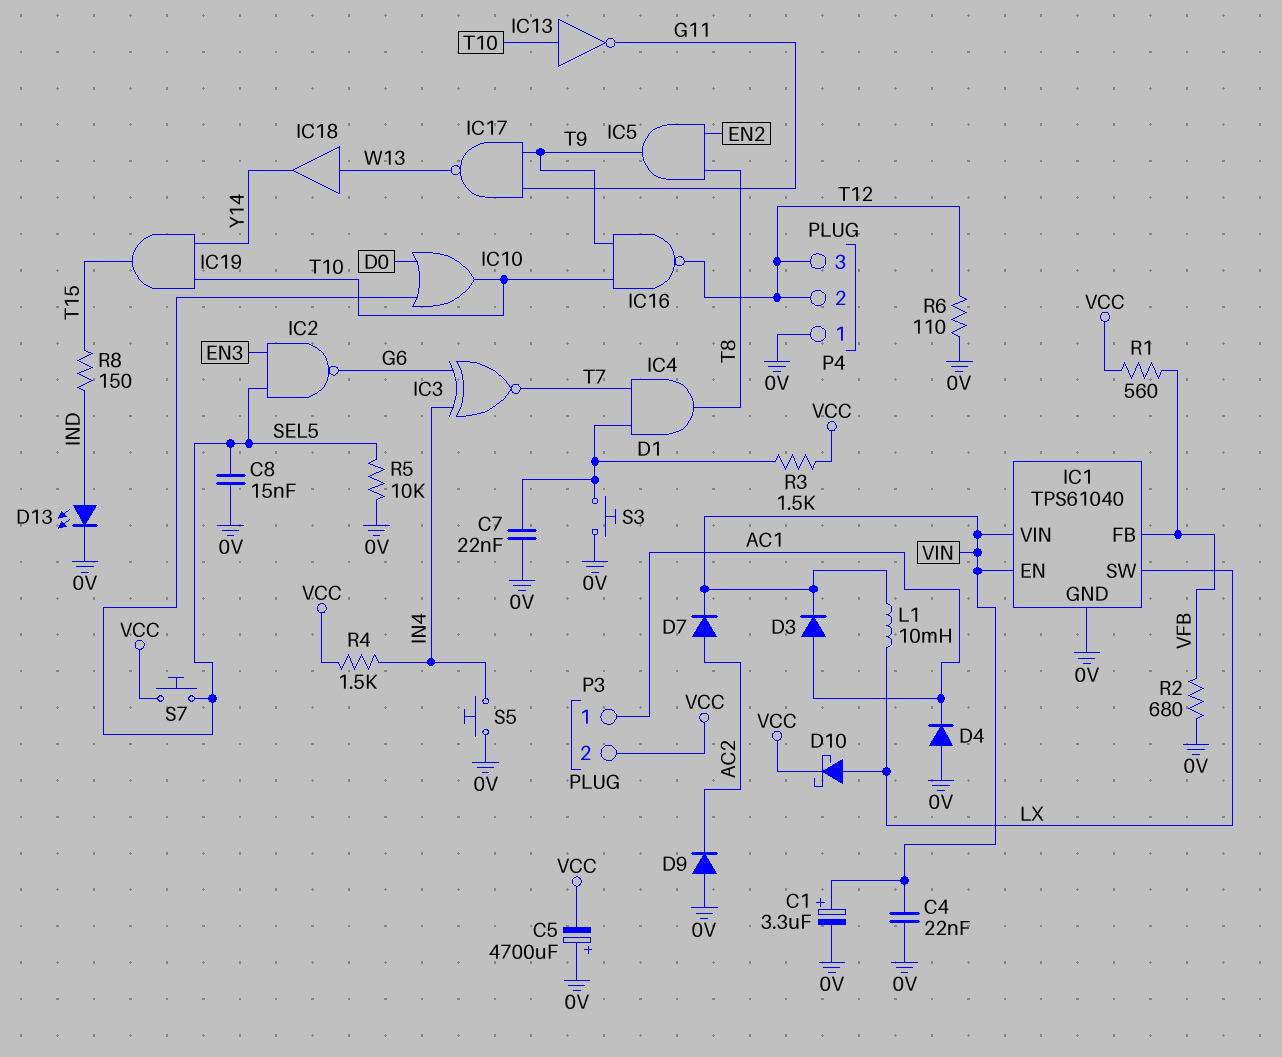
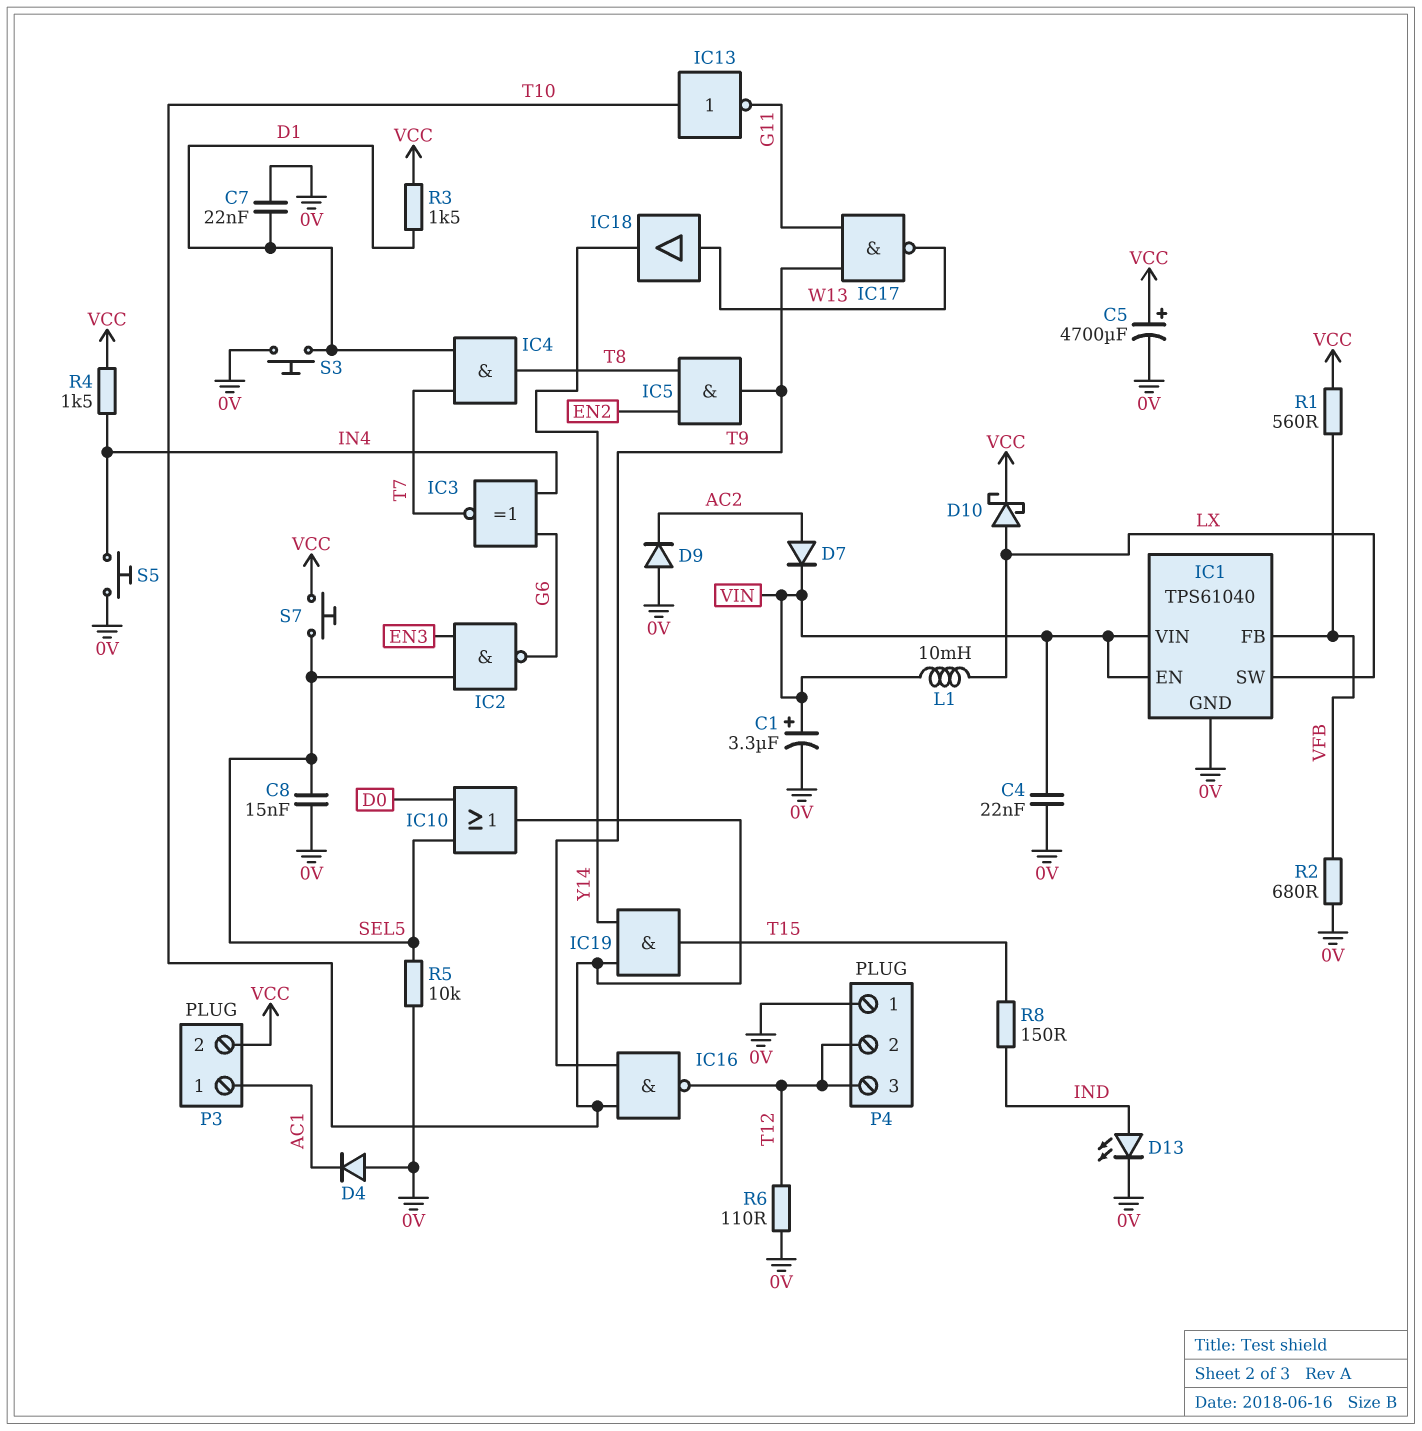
C5: 4700uF (plus 0V, minus VCC) -> 4700uF (plus VCC, minus 0V)
D3: diode (A AC1, K VIN) -> none

